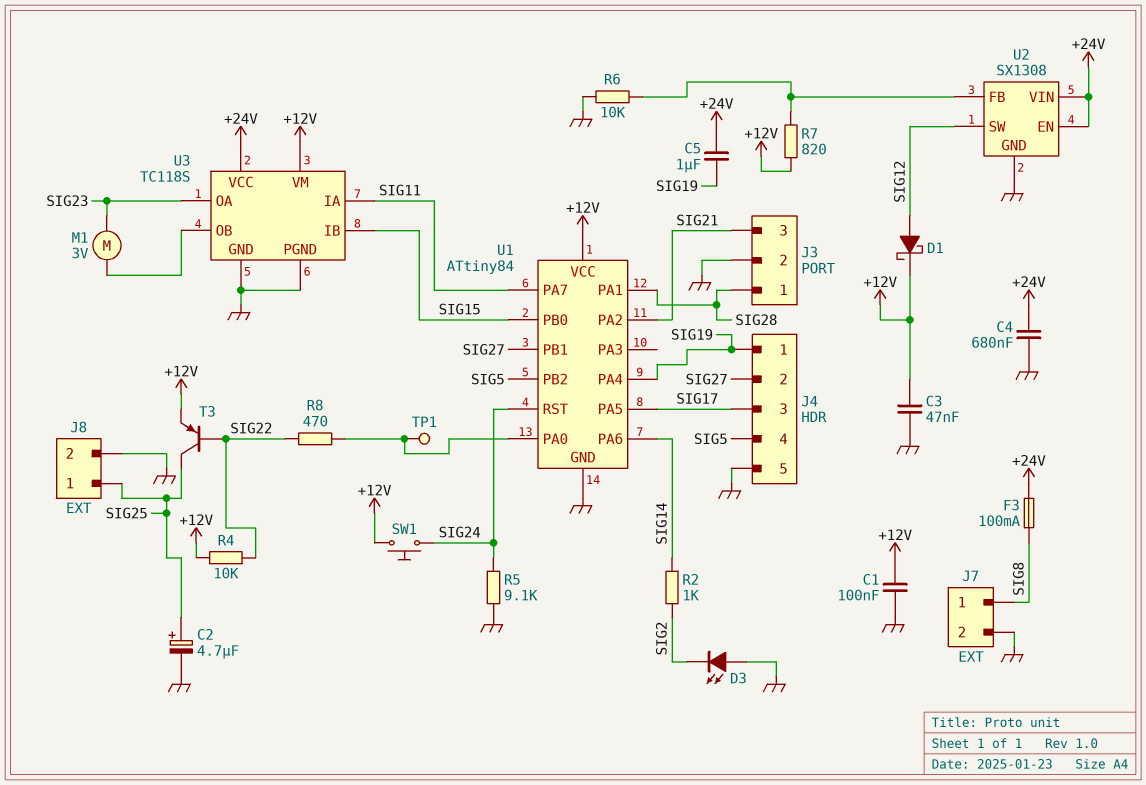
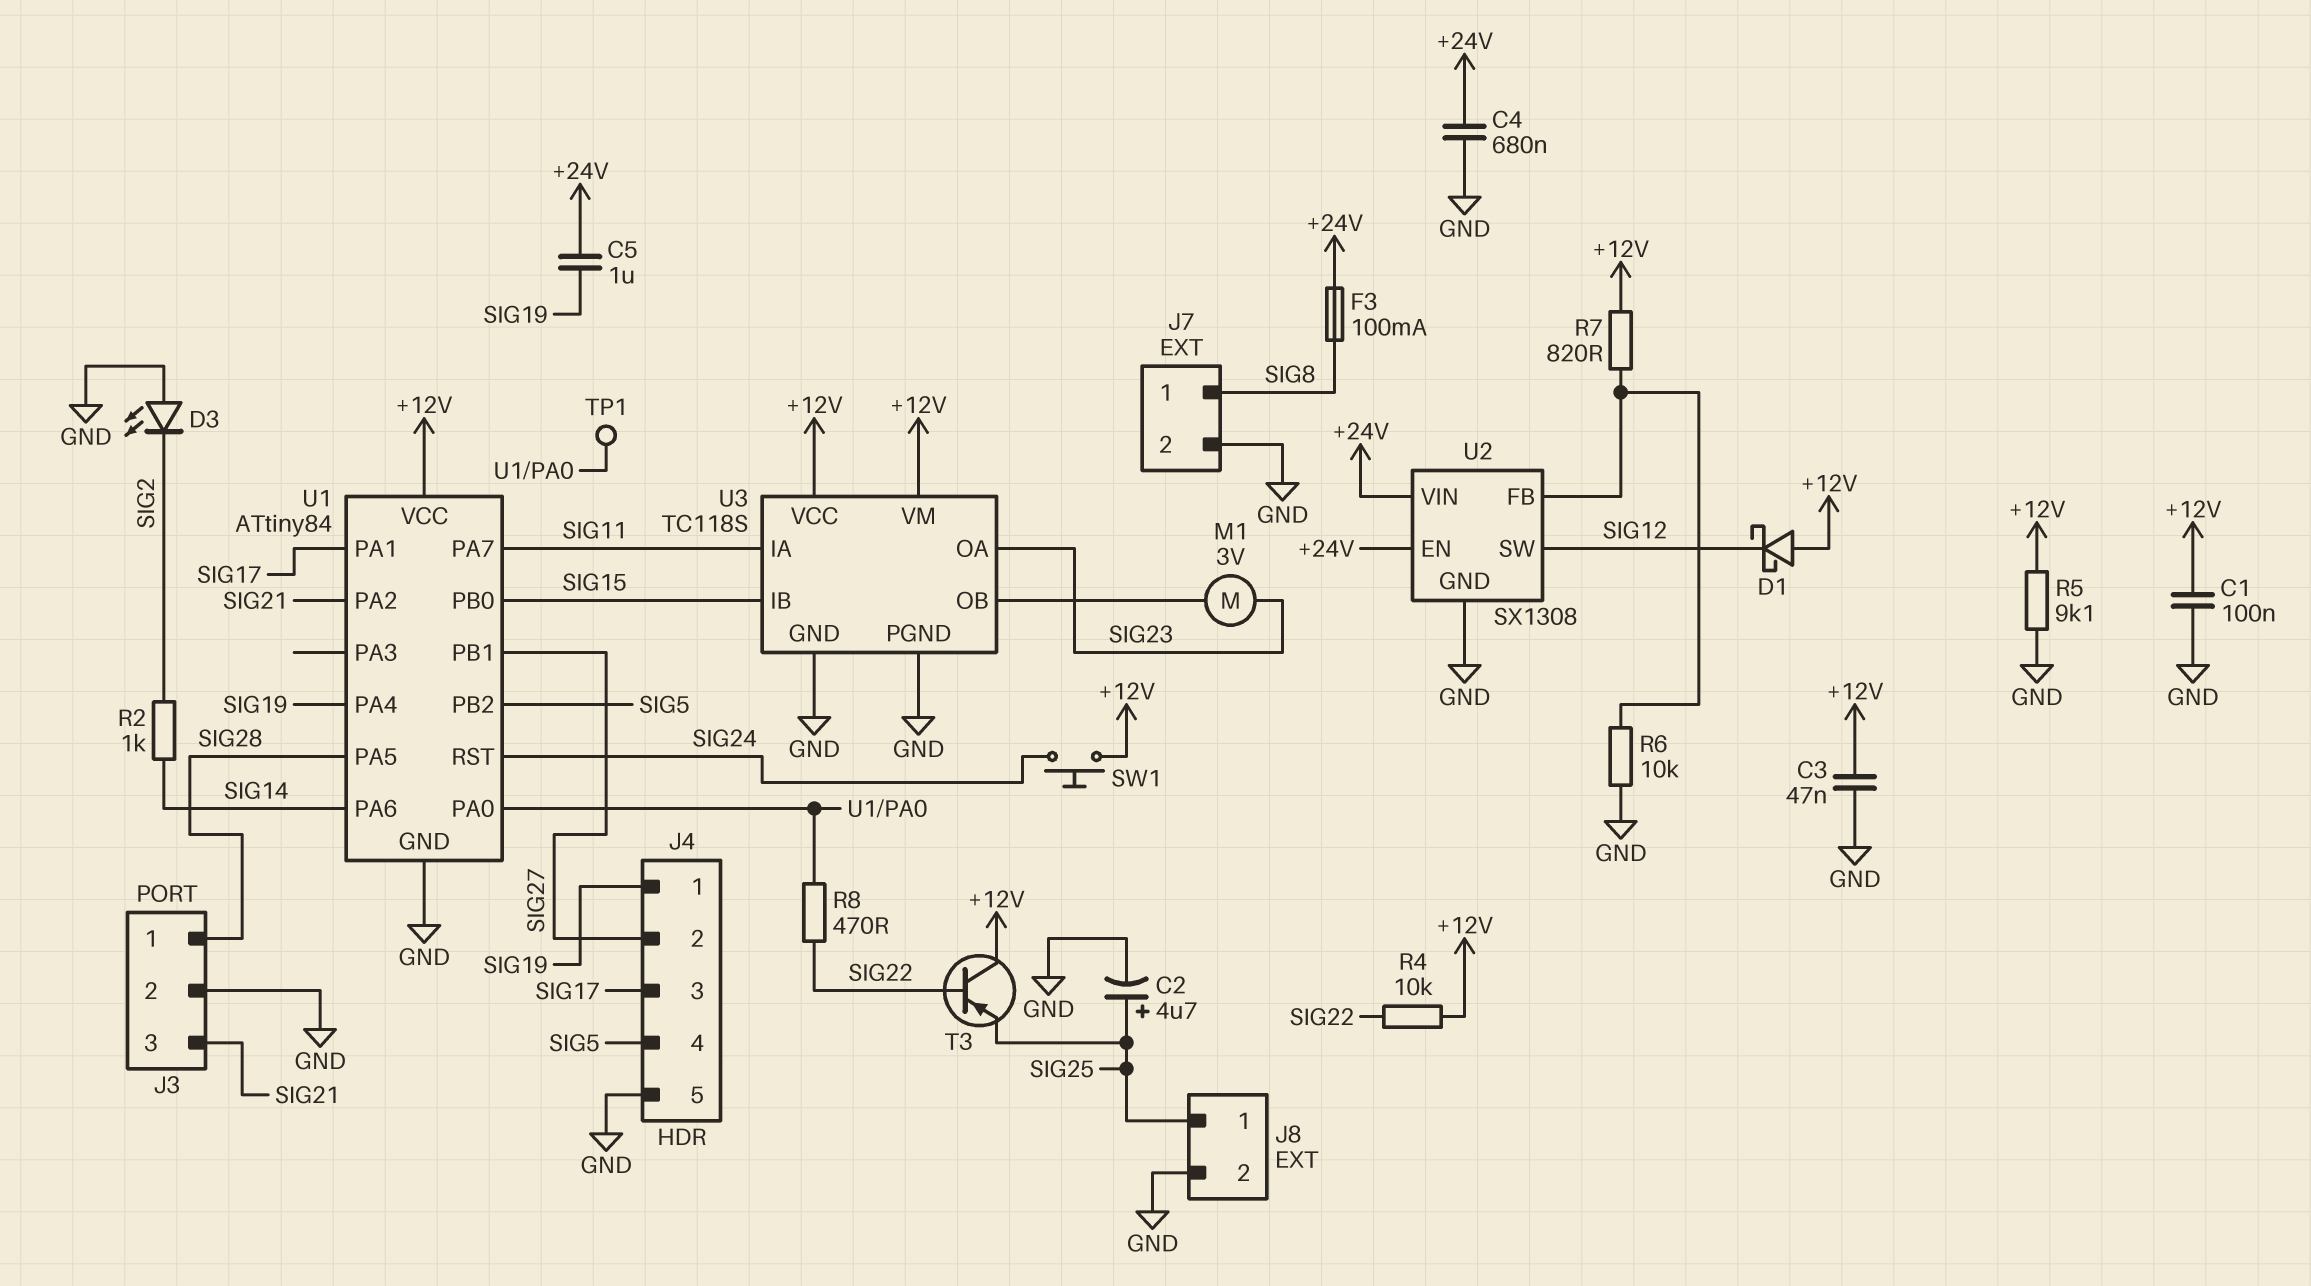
D1: schottky (A SIG12, K +12V) -> schottky (A +12V, K SIG12)
R5: 9.1k (GND, SIG24) -> 9.1k (+12V, GND)
T3: PNP (B SIG22, C SIG25, E +12V) -> PNP (B SIG22, C +12V, E SIG25)
U1 pin PA1: SIG28 -> SIG17
U1 pin PA5: SIG17 -> SIG28
U3 pin VCC: +24V -> +12V

